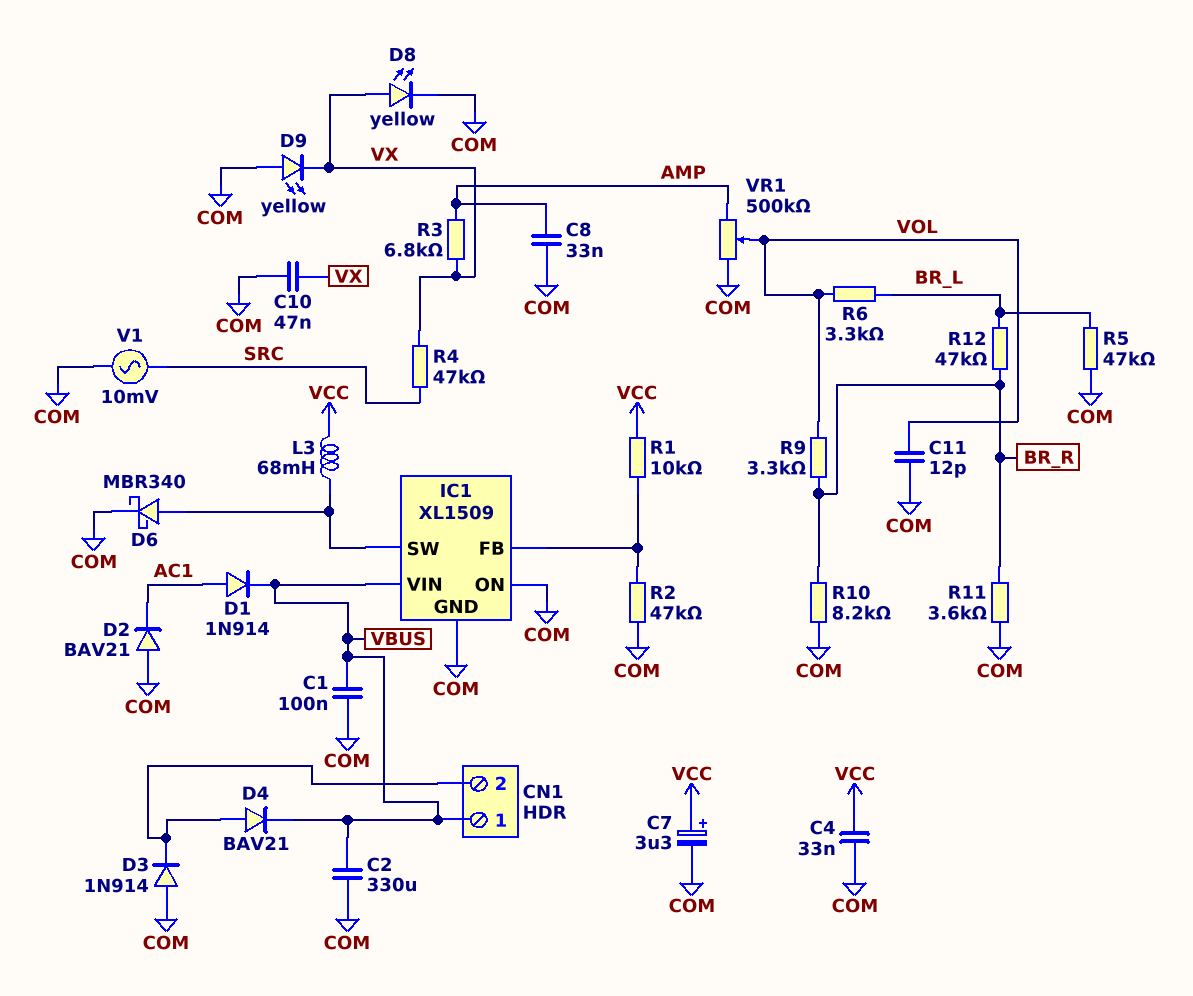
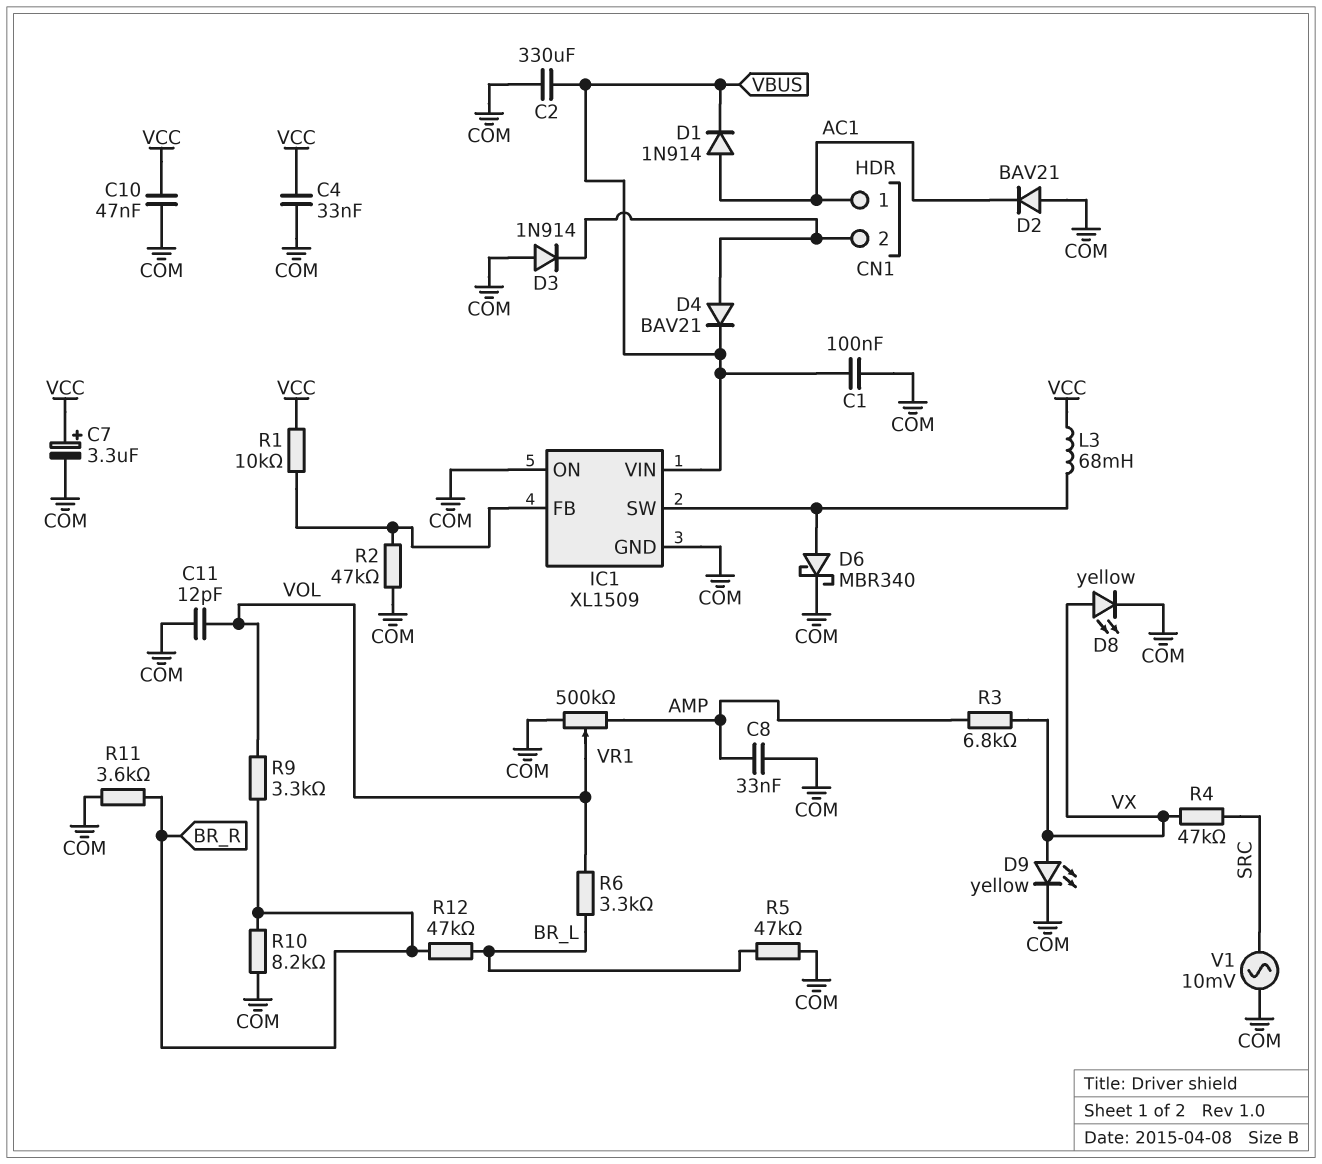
C10: 47nF (COM, VX) -> 47nF (COM, VCC)
CN1 pin 1: VBUS -> AC1
D9: LED yellow (A COM, K VX) -> LED yellow (A VX, K COM)

